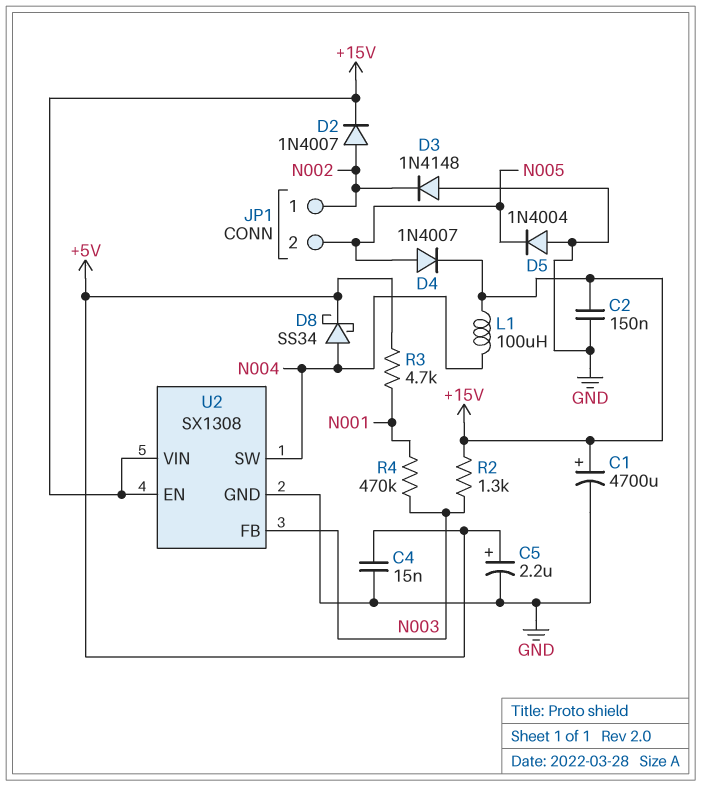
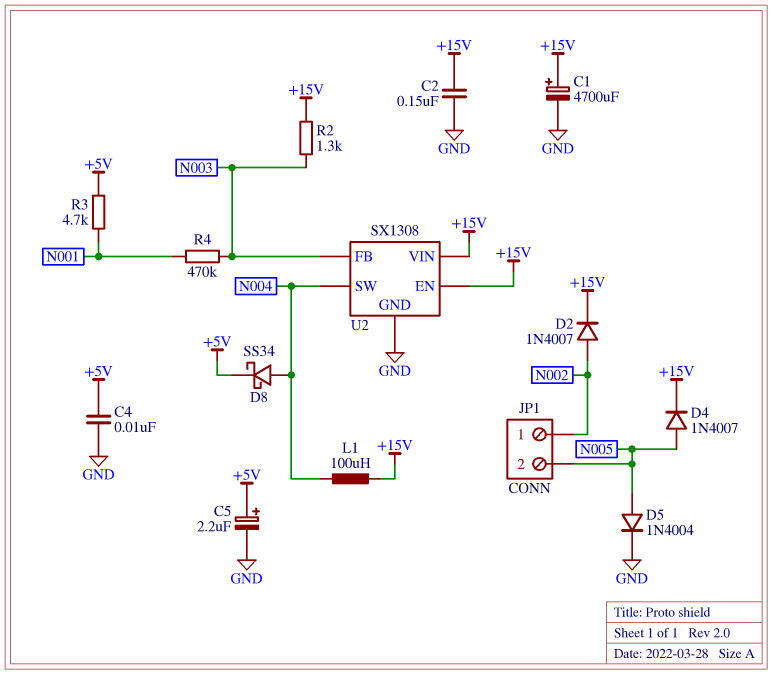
C4: 15nF (+5V, GND) -> 10nF (+5V, GND)
D3: diode 1N4148 (A GND, K N002) -> none
D5: diode 1N4004 (A GND, K N005) -> diode 1N4004 (A N005, K GND)

